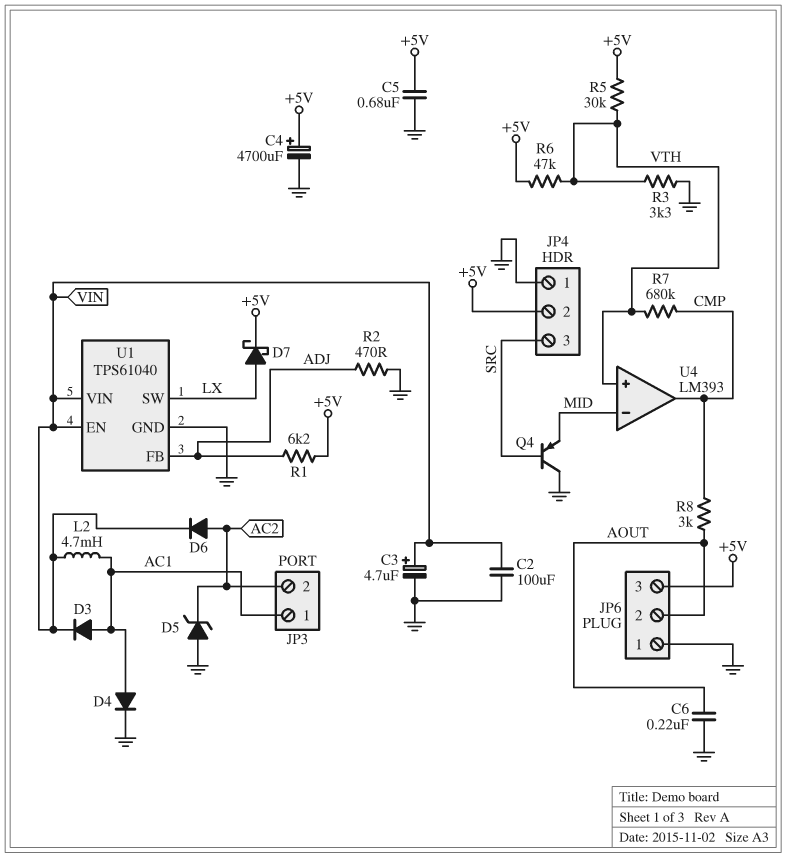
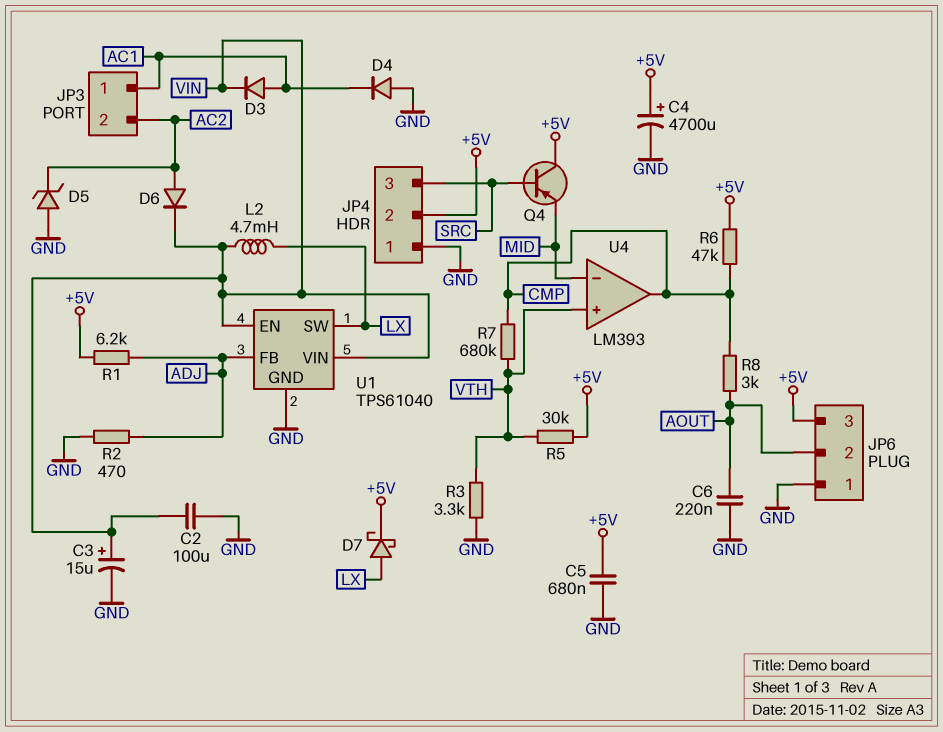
C3: 4.7uF (plus VIN, minus GND) -> 15uF (plus VIN, minus GND)
D4: diode (A AC1, K GND) -> diode (A GND, K AC1)
L2: 4.7mH (AC1, VIN) -> 4.7mH (LX, VIN)
Q4: PNP (B SRC, C GND, E MID) -> PNP (B SRC, C +5V, E MID)
R6: 47k (+5V, VTH) -> 47k (+5V, CMP)

